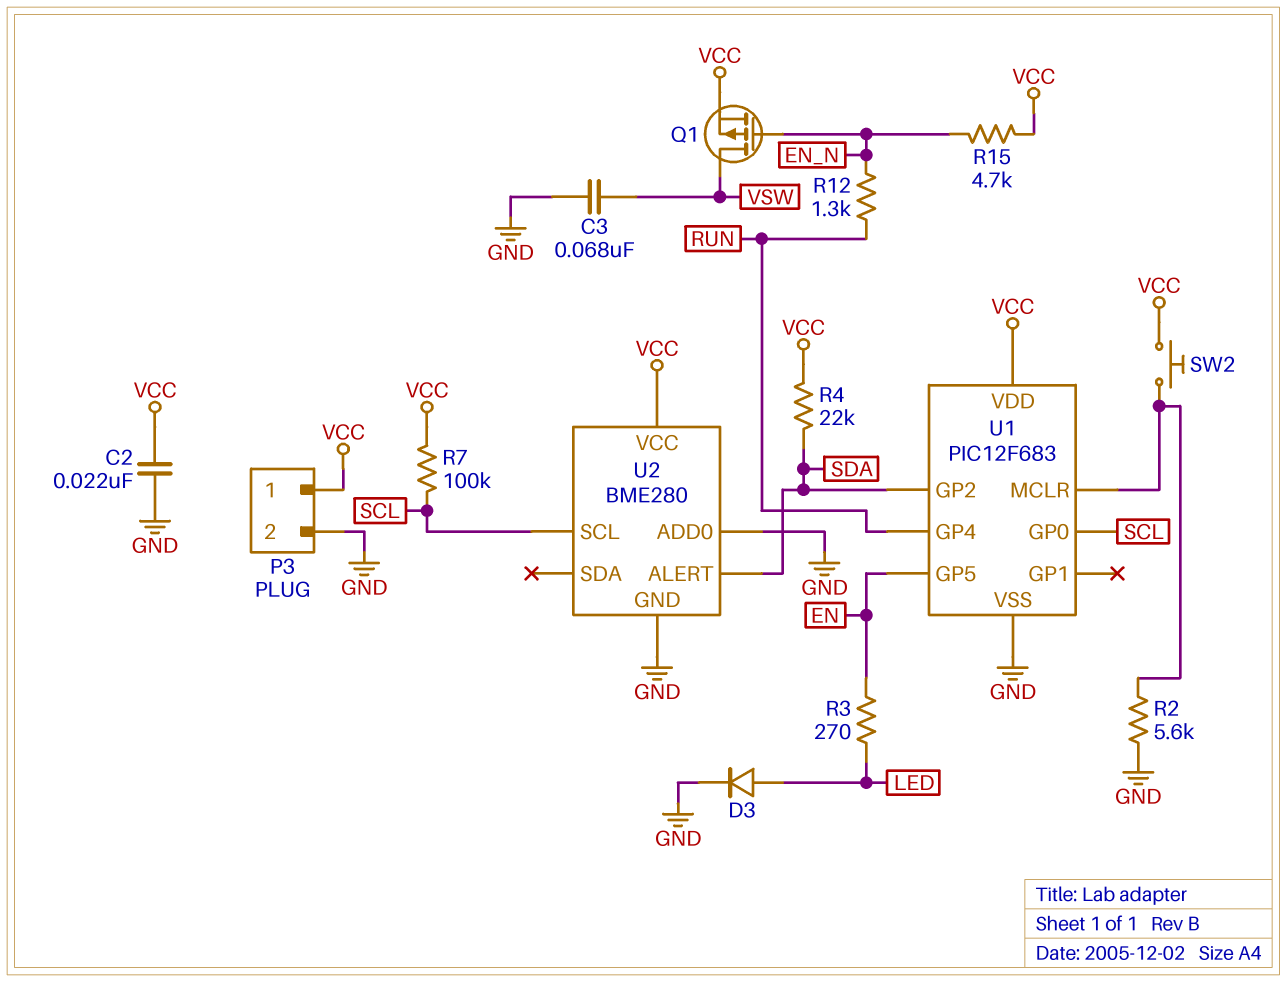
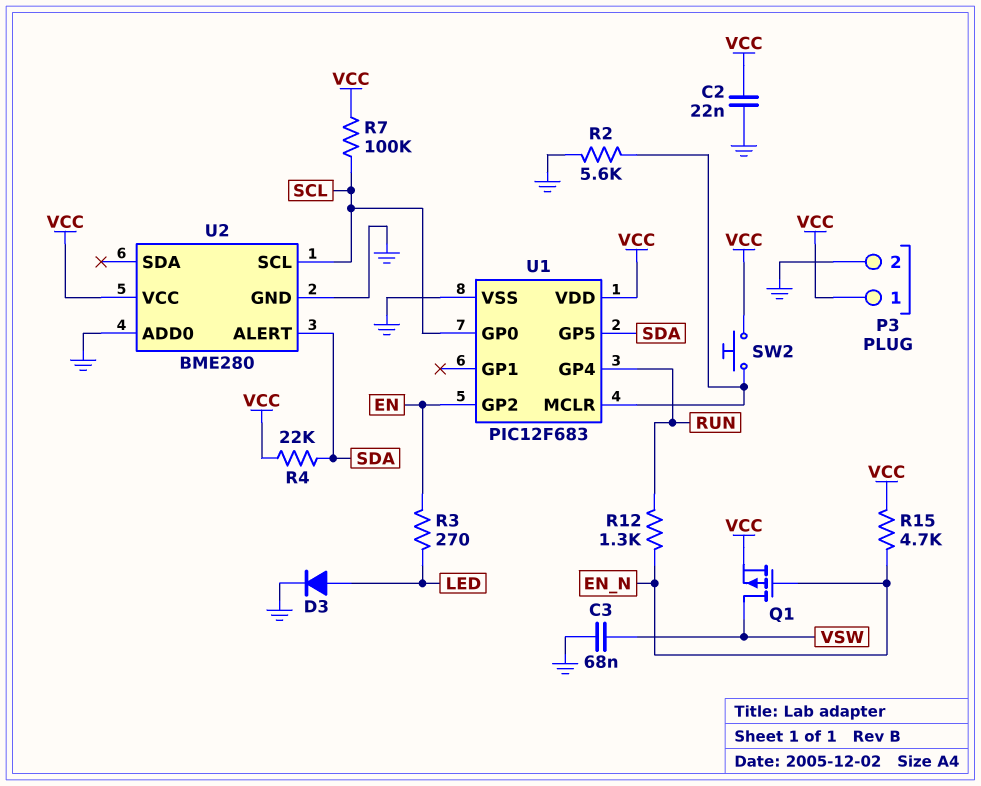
U1 pin GP2: SDA -> EN
U1 pin GP5: EN -> SDA

